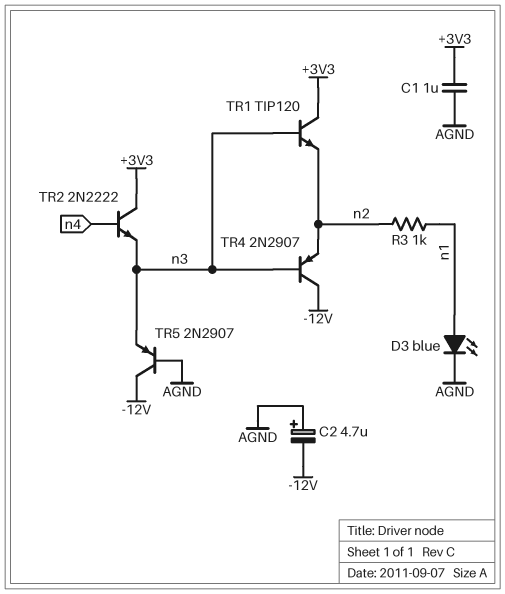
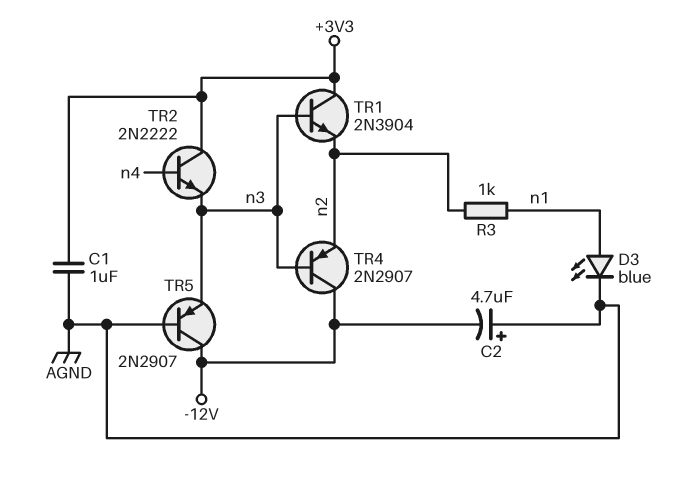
TR1: NPN TIP120 (B n3, C +3V3, E n2) -> NPN 2N3904 (B n3, C +3V3, E n2)

